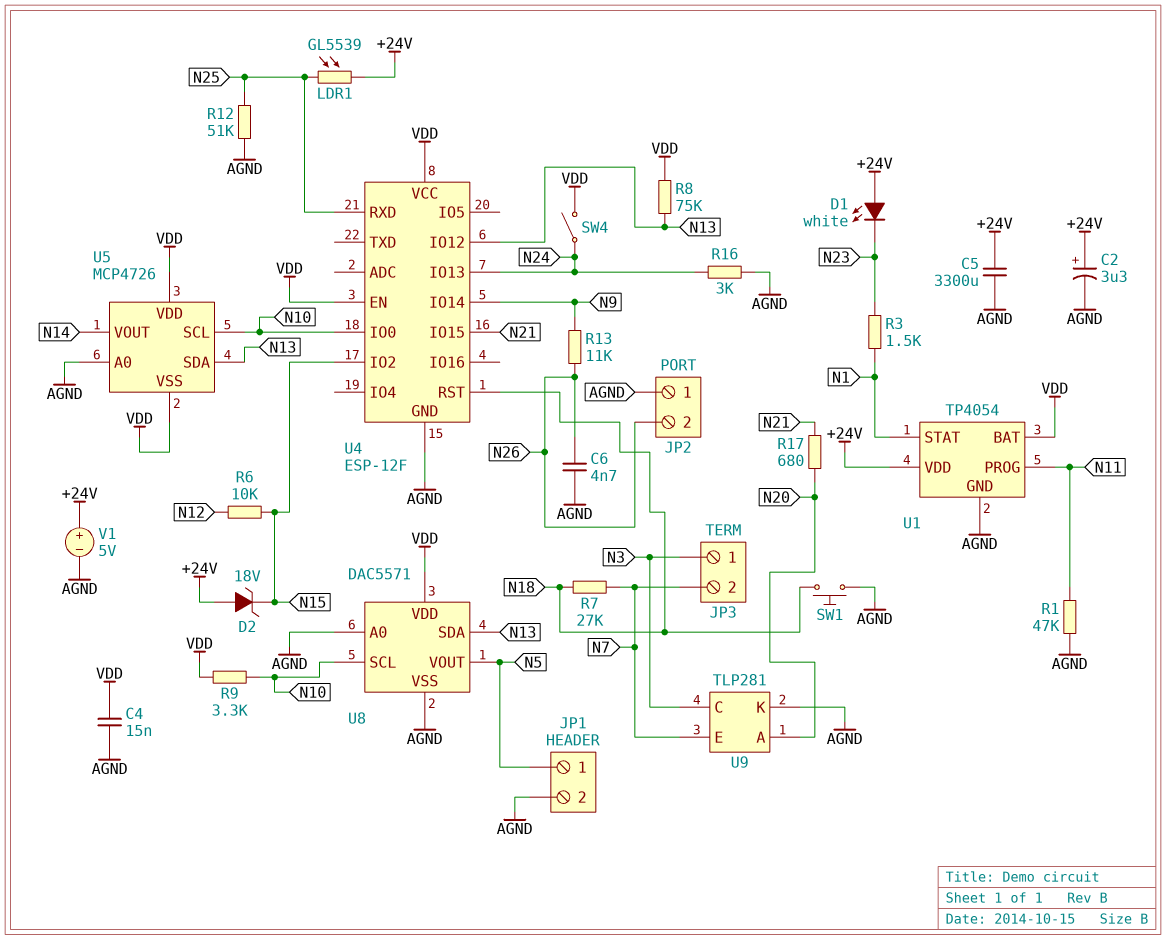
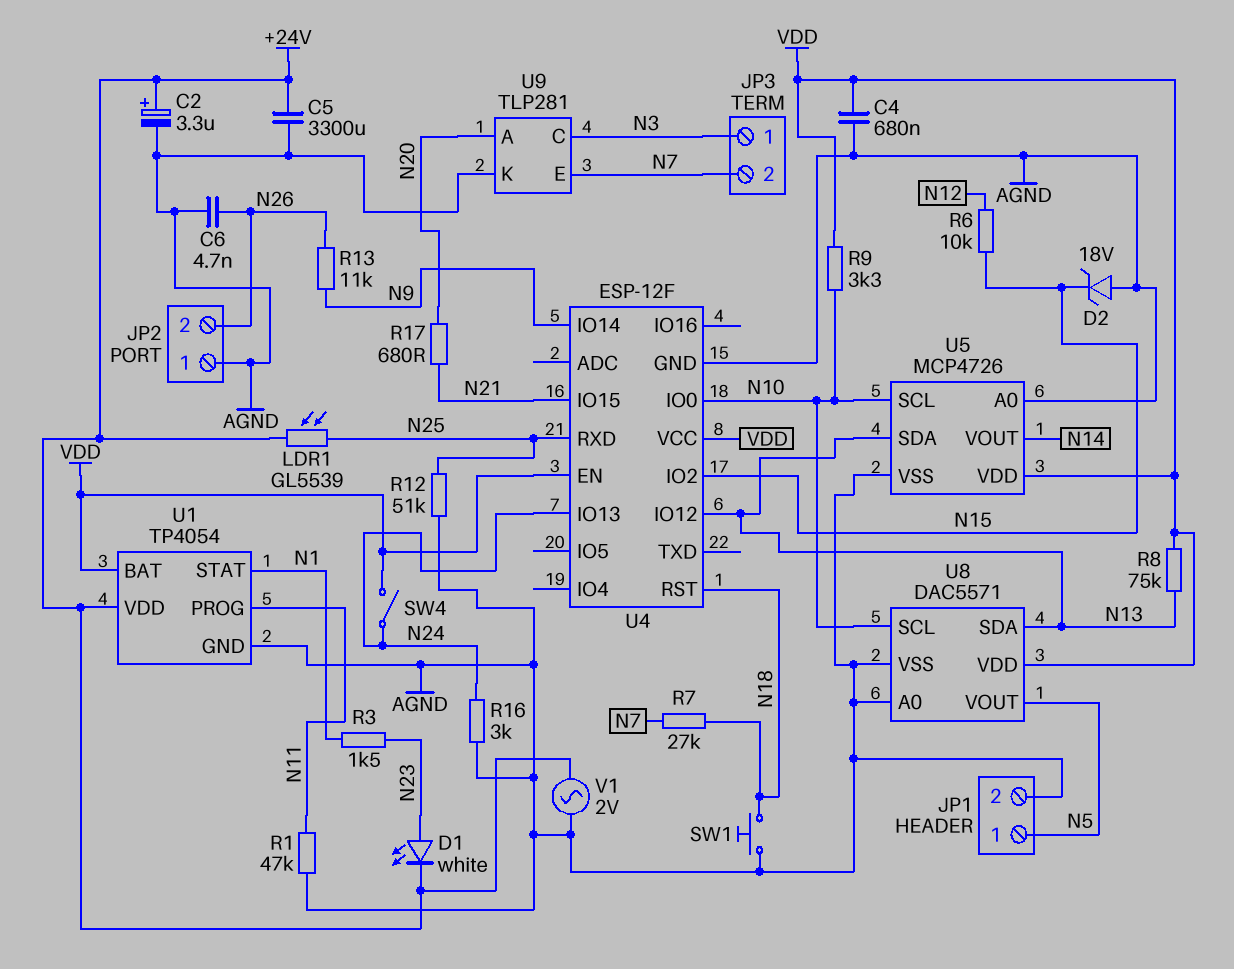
C4: 15nF (AGND, VDD) -> 680nF (AGND, VDD)
D1: LED white (A +24V, K N23) -> LED white (A N23, K +24V)
D2: zener 18V (A +24V, K N15) -> zener 18V (A AGND, K N15)
U5 pin VSS: VDD -> AGND
V1: 5V (plus +24V, minus AGND) -> AC 2V (+24V, AGND)

